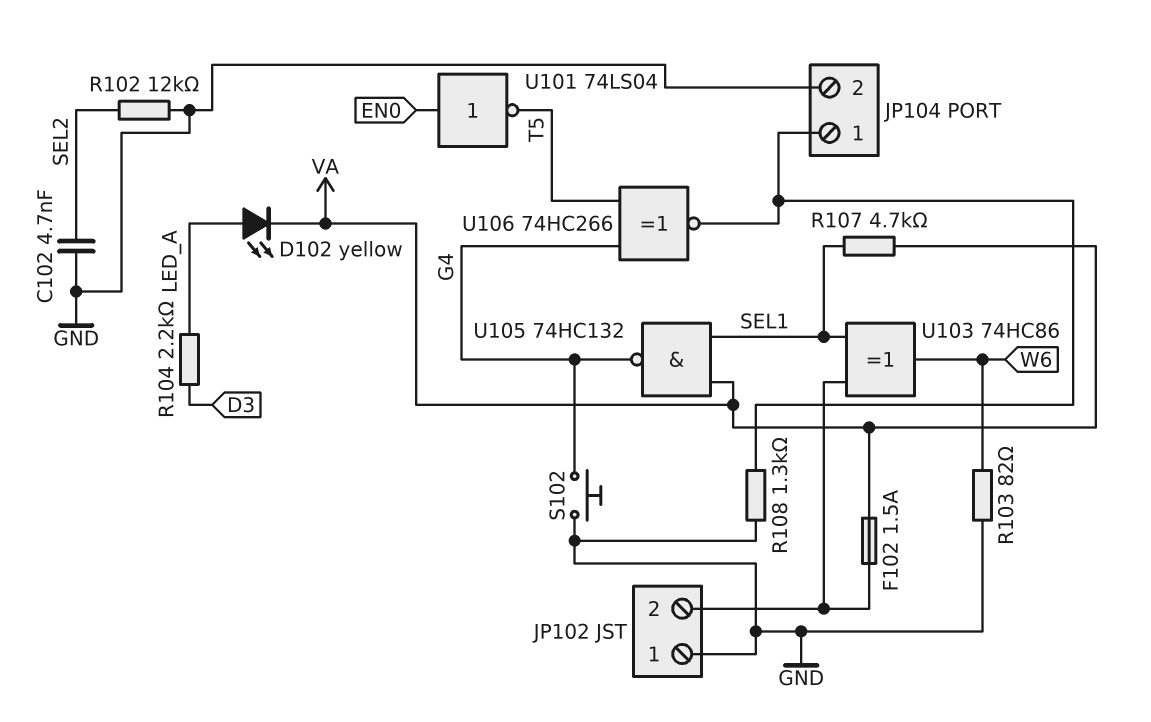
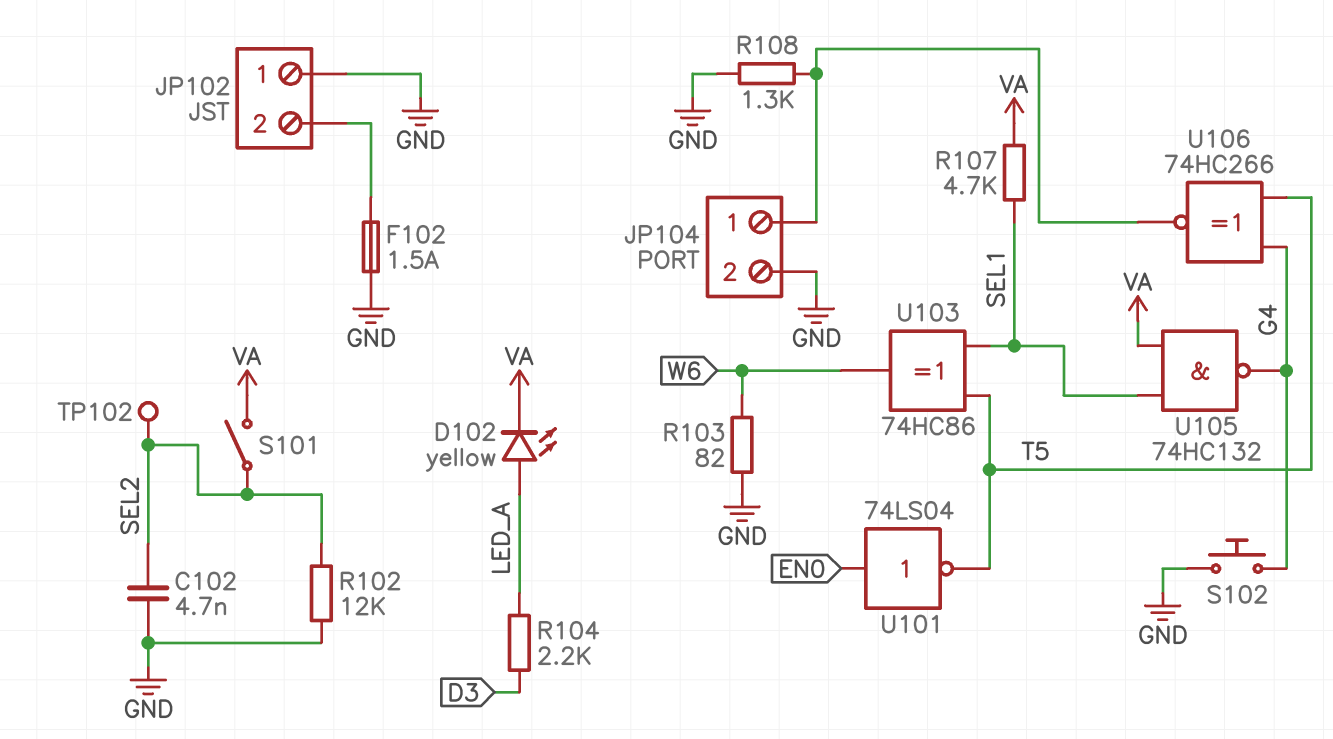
F102: 1.5A (JP102/2, VA) -> 1.5A (GND, JP102/2)
S101: none -> switch (SEL2, VA)
TP102: none -> test point (SEL2)
U103: XOR 74HC86 (in JP102/2, in SEL1, out W6) -> XOR 74HC86 (in SEL1, in T5, out W6)

